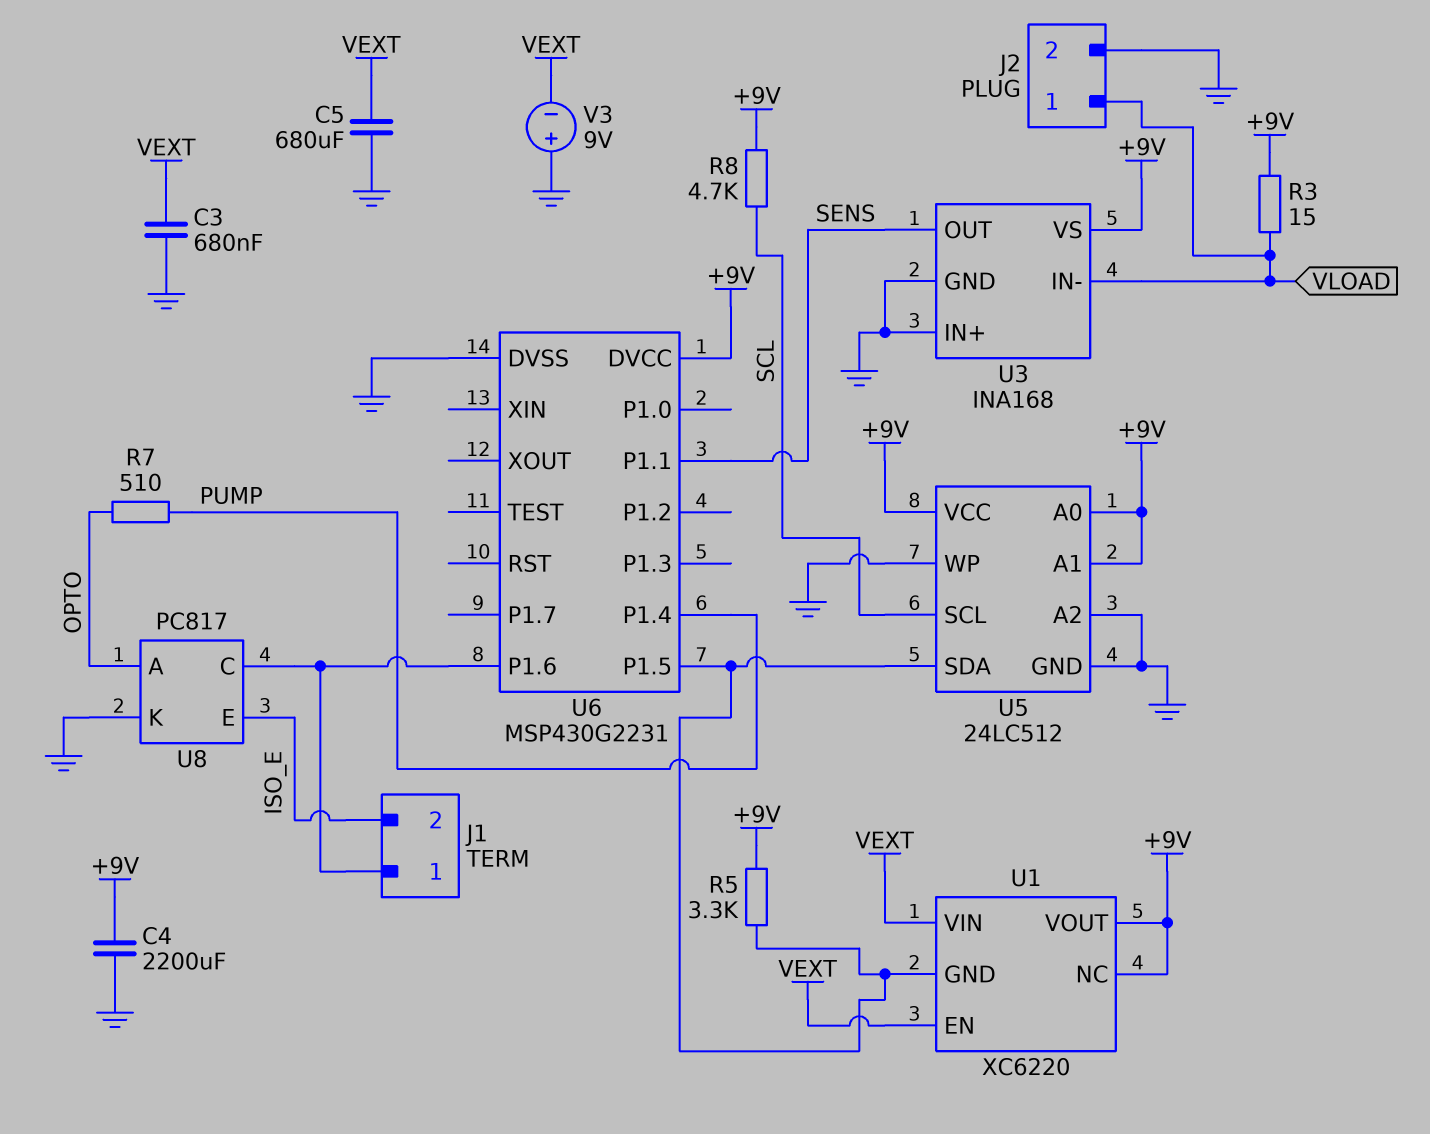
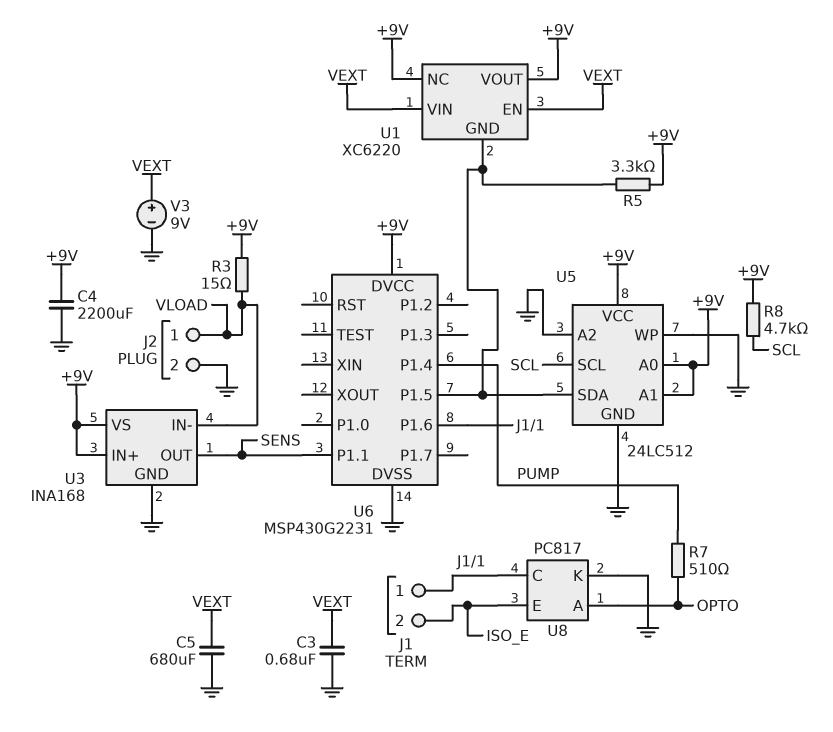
U3 pin IN+: GND -> +9V
V3: 9V (plus GND, minus VEXT) -> 9V (plus VEXT, minus GND)

